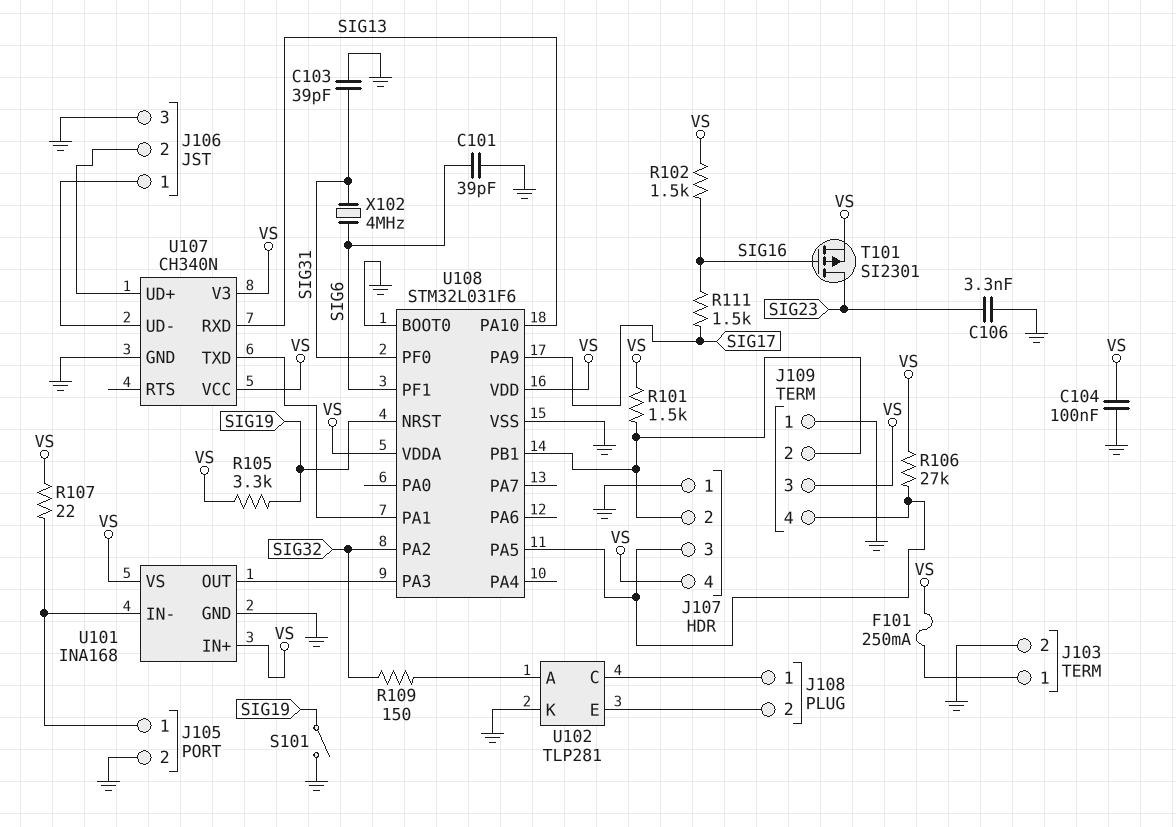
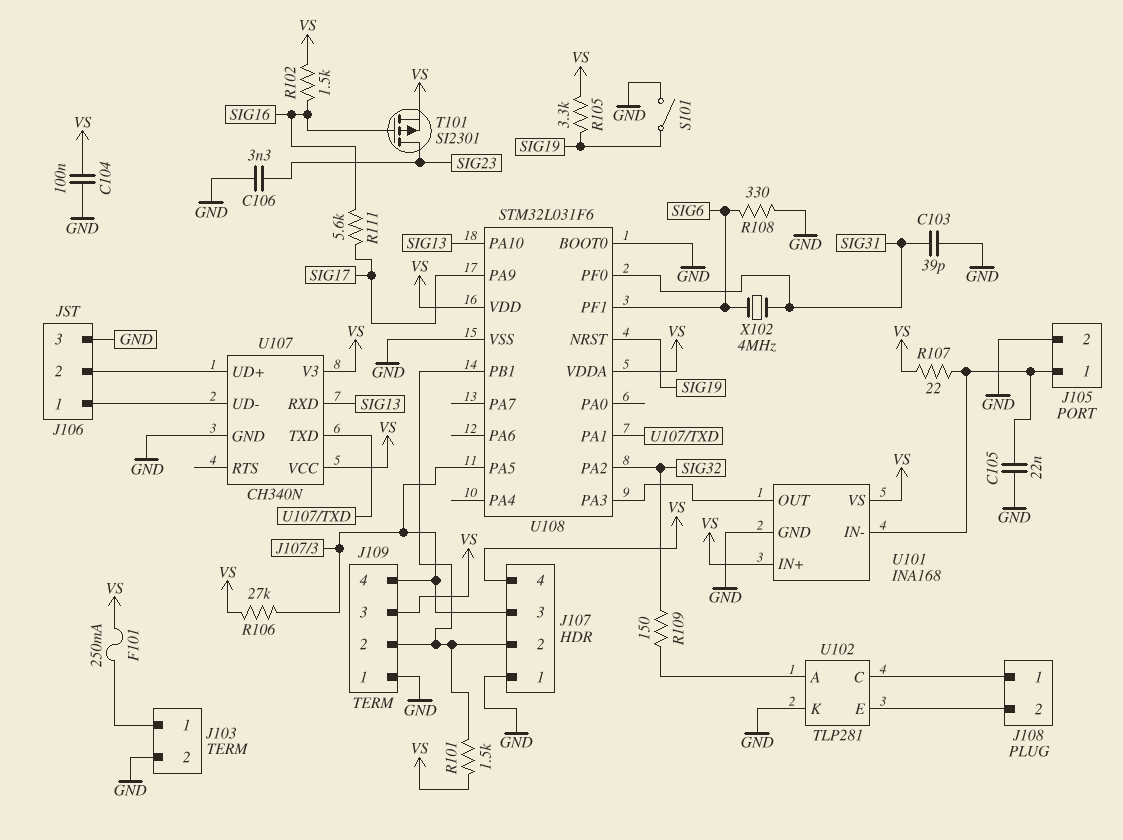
C101: 39pF (GND, SIG6) -> none
C105: none -> 22nF (GND, J105/1)
R108: none -> 330 (GND, SIG6)
R111: 1.5k (SIG16, SIG17) -> 5.6k (SIG16, SIG17)

